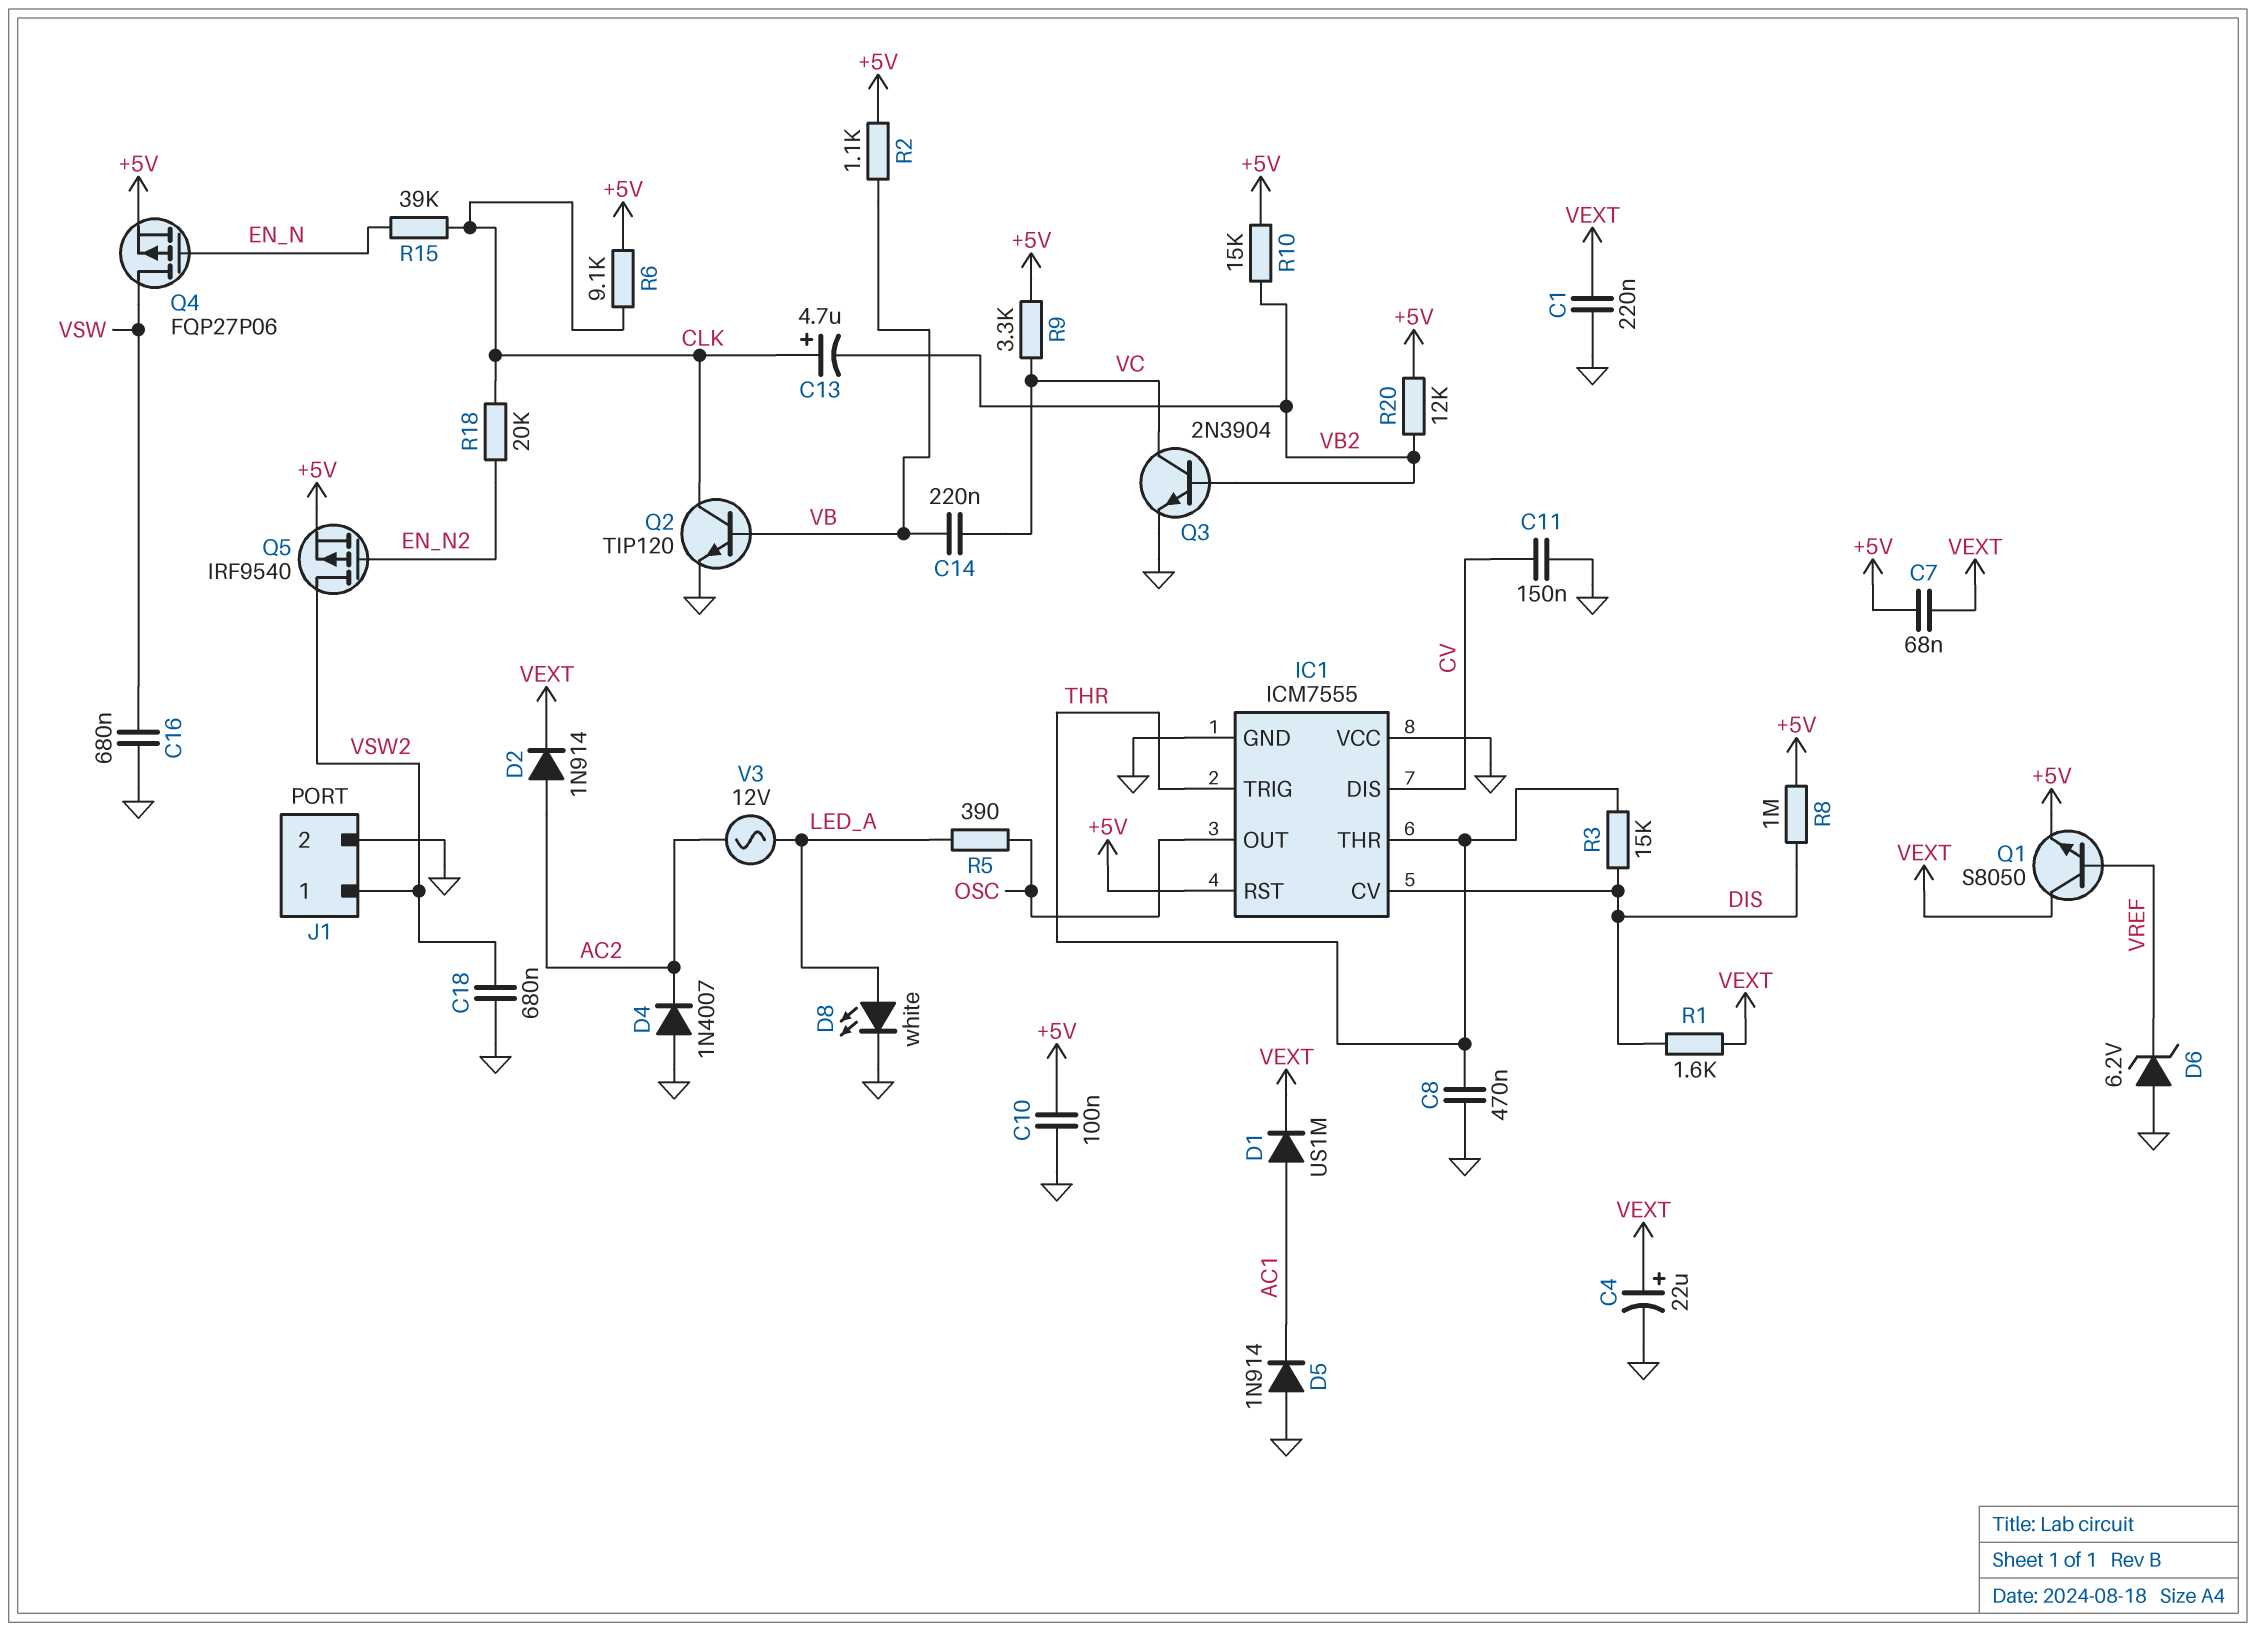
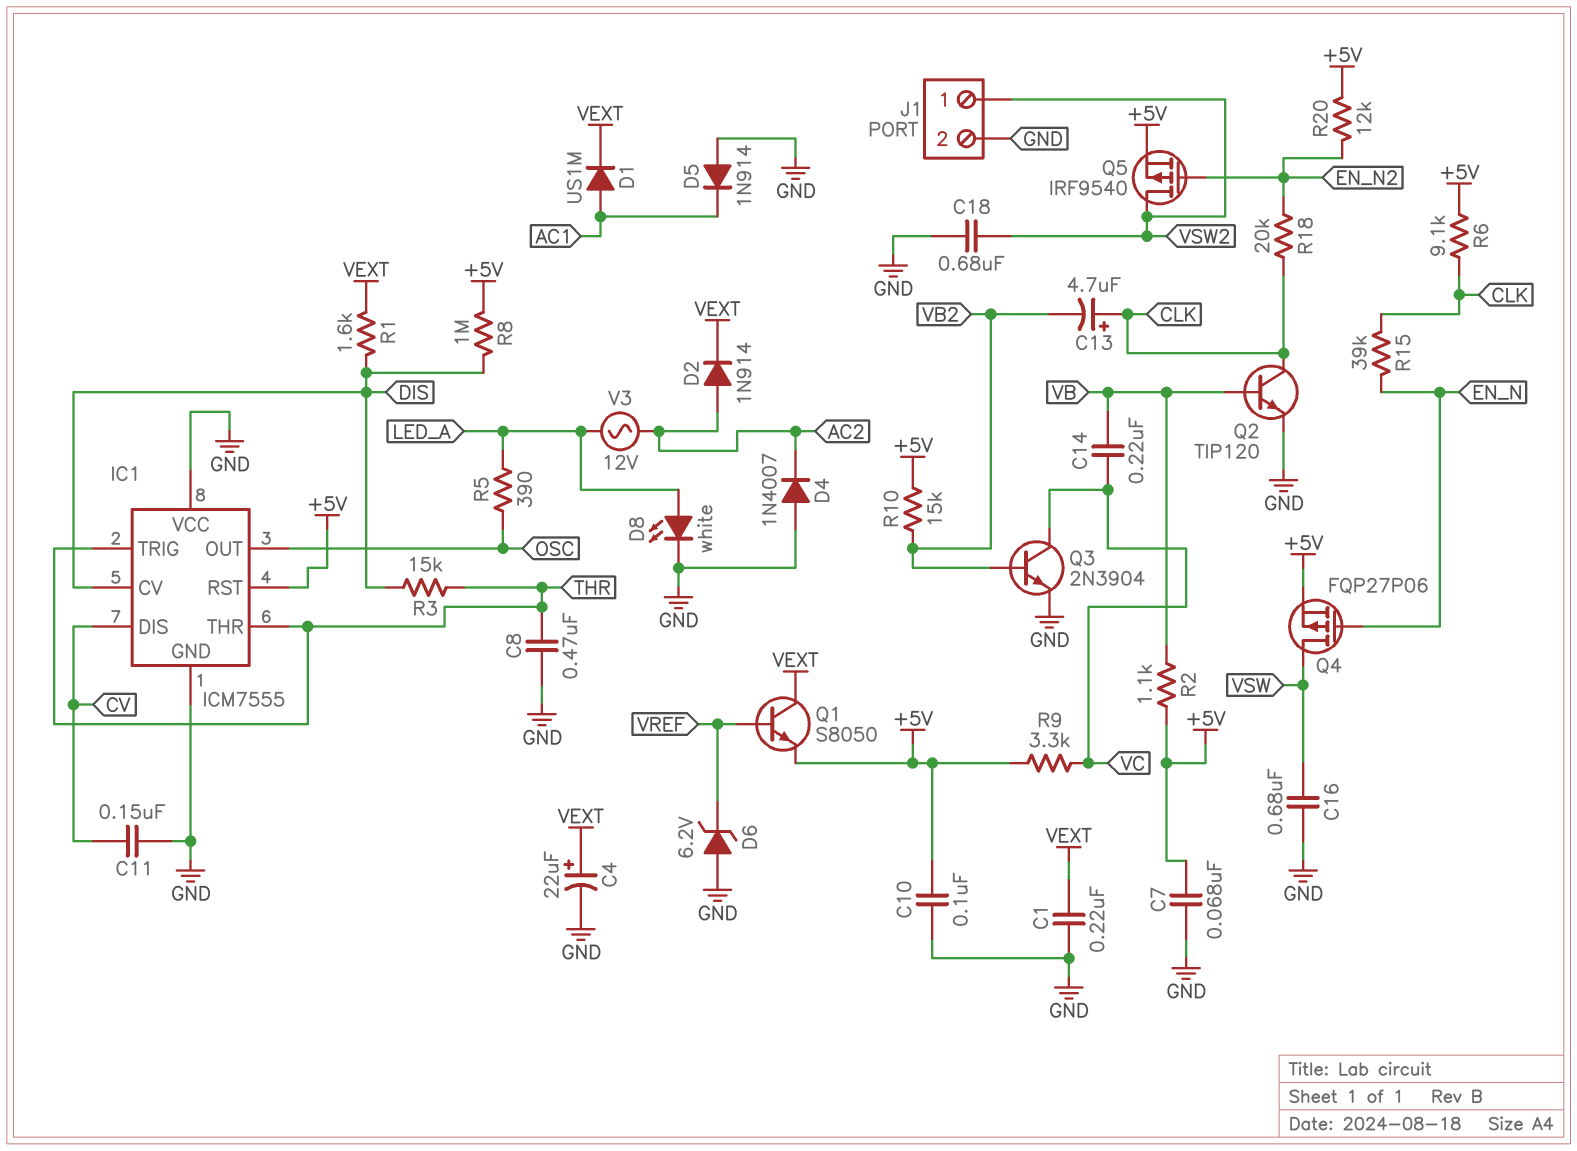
C7: 68nF (+5V, VEXT) -> 68nF (+5V, GND)
R20: 12k (+5V, VB2) -> 12k (+5V, EN_N2)

